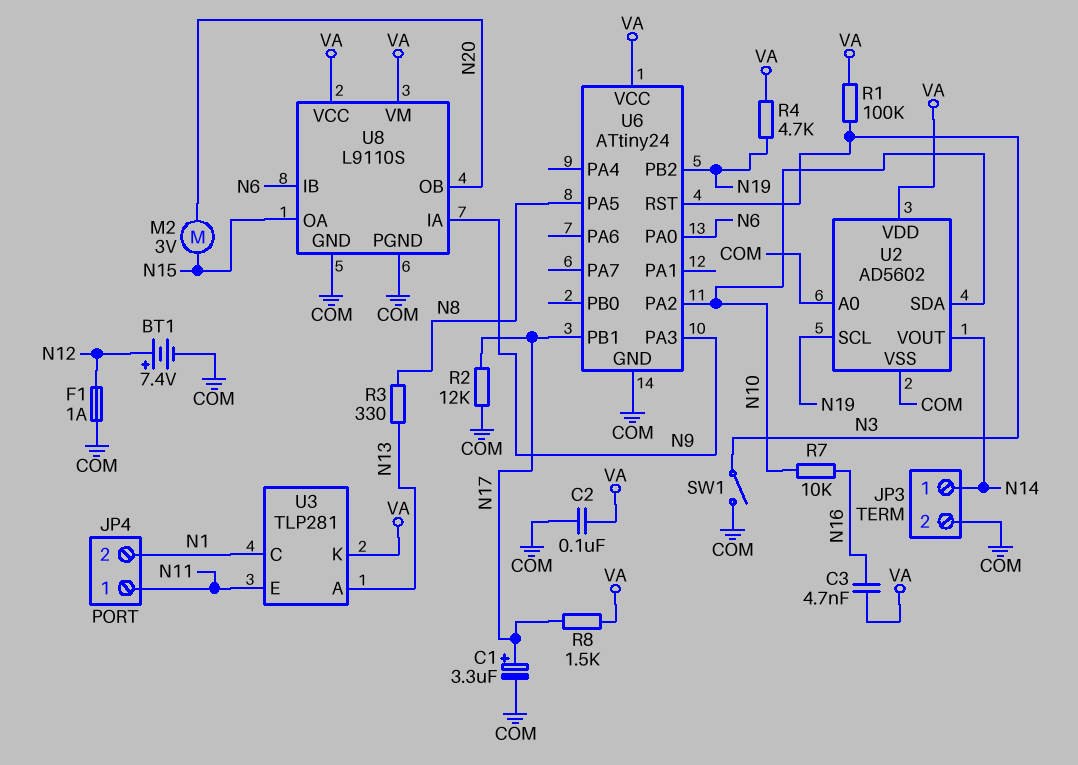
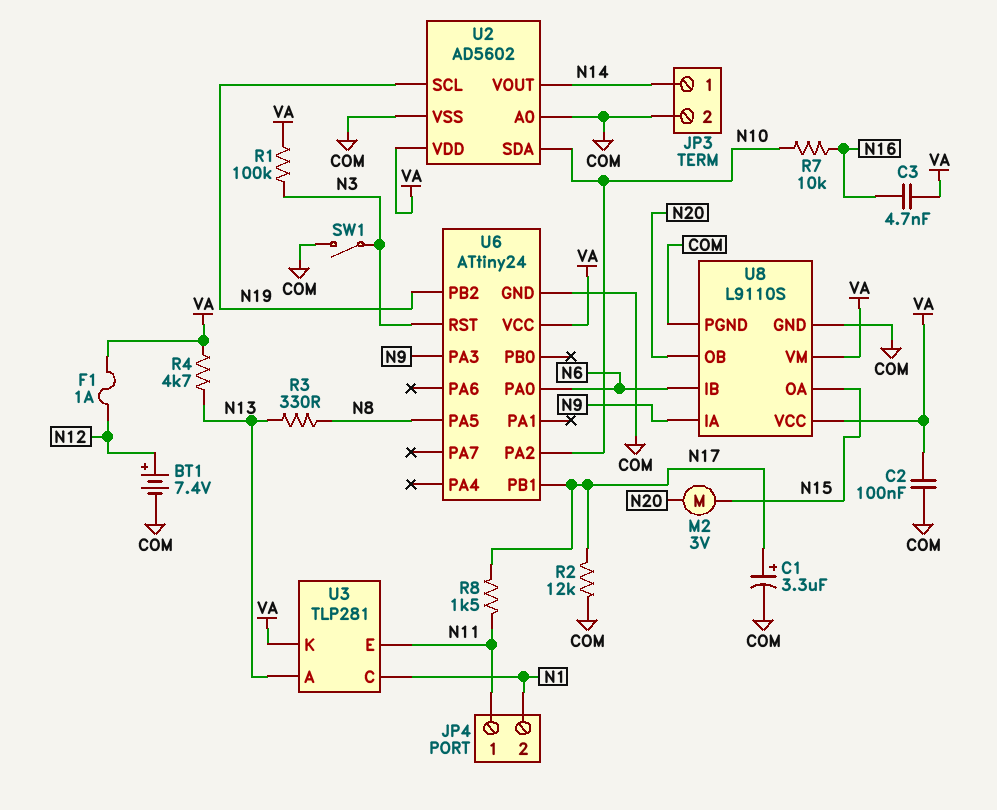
F1: 1A (COM, N12) -> 1A (N12, VA)
R4: 4.7k (N19, VA) -> 4.7k (N13, VA)
R8: 1.5k (N17, VA) -> 1.5k (N11, N17)

